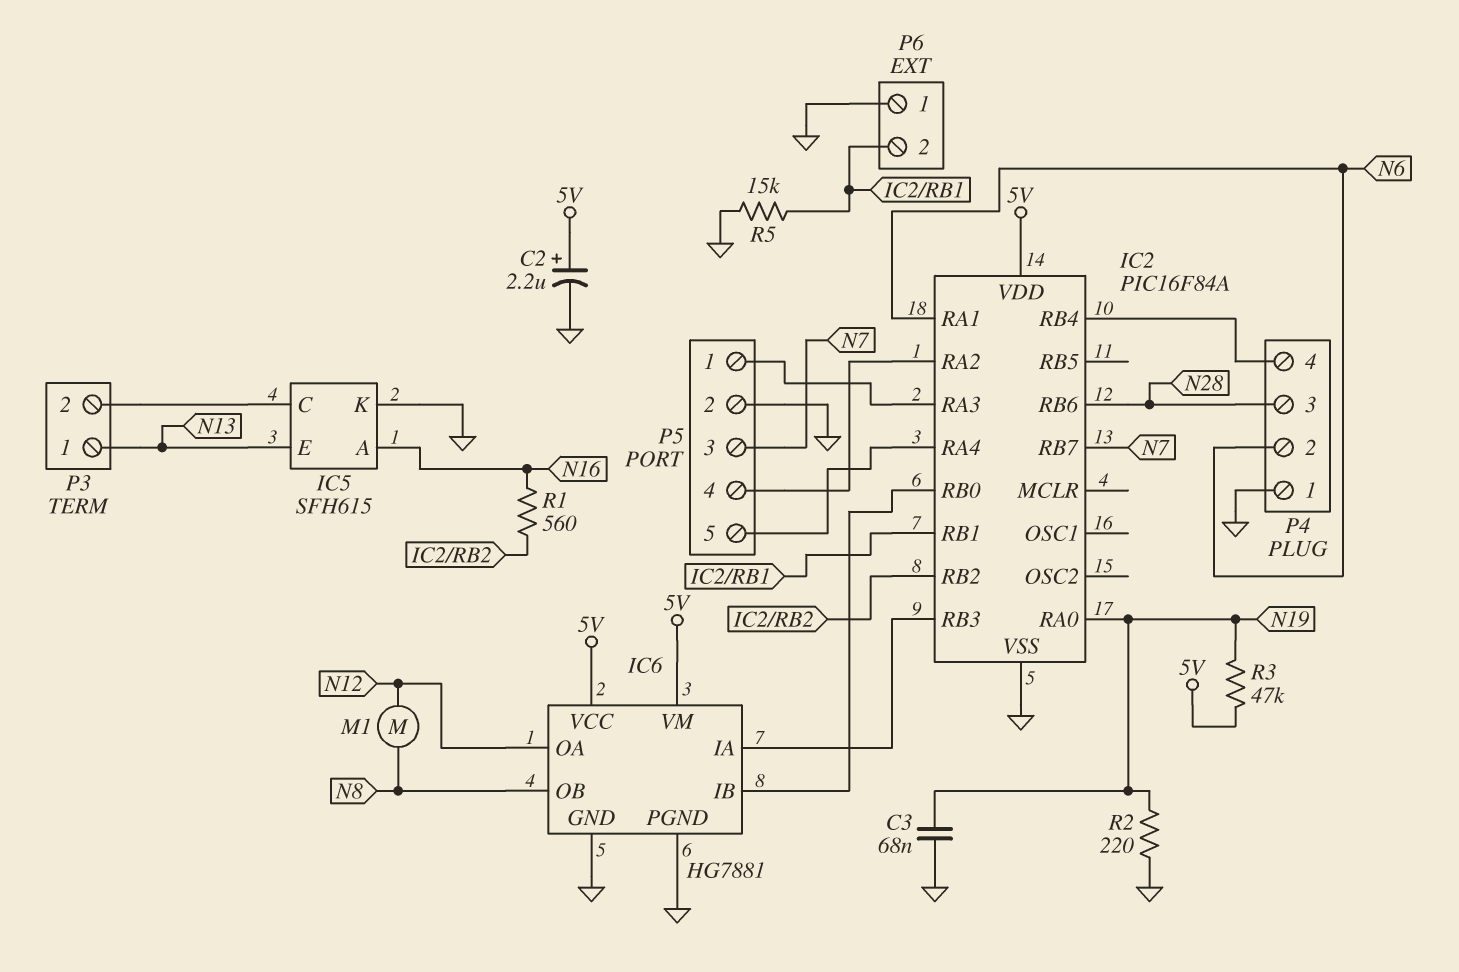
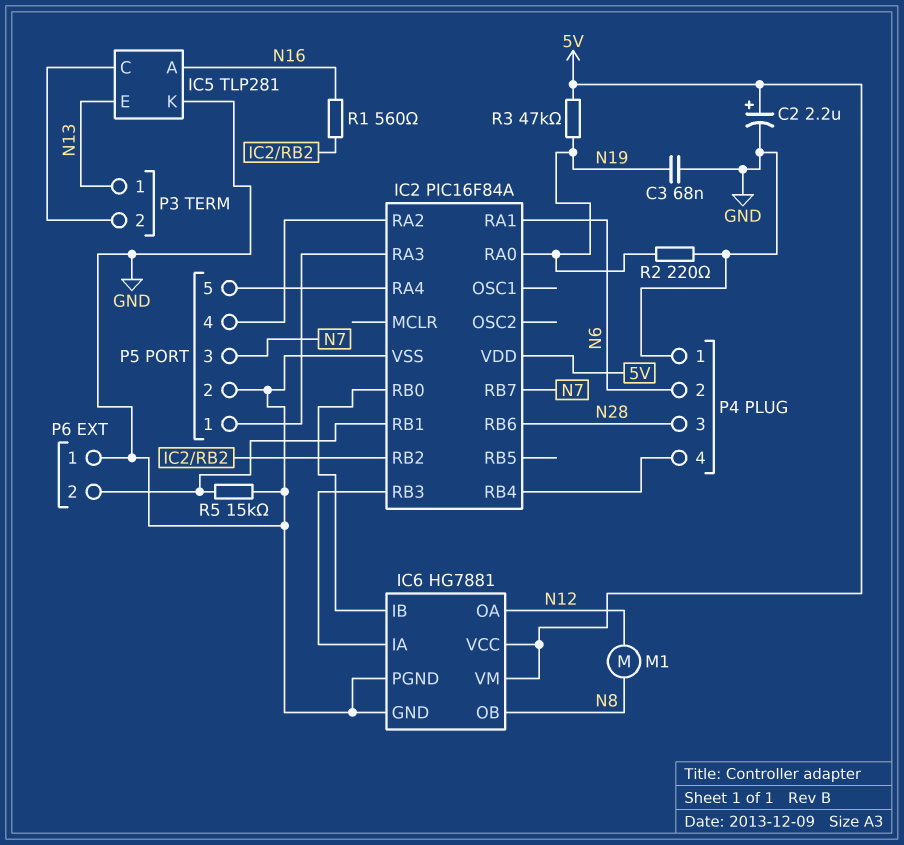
IC5: SFH615 -> TLP281

